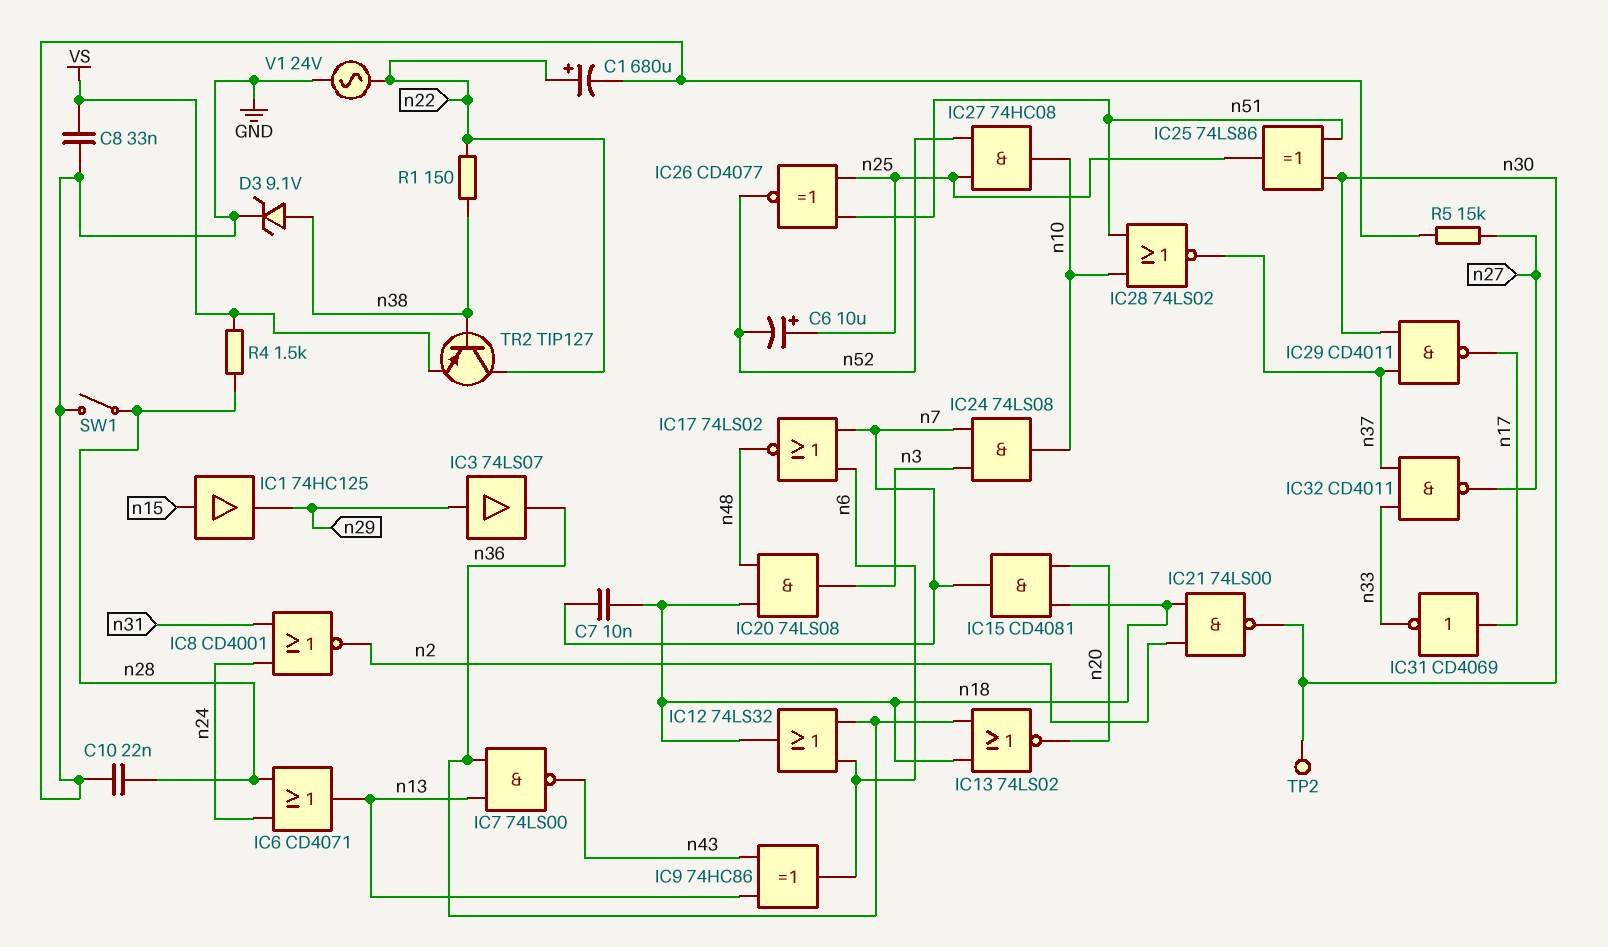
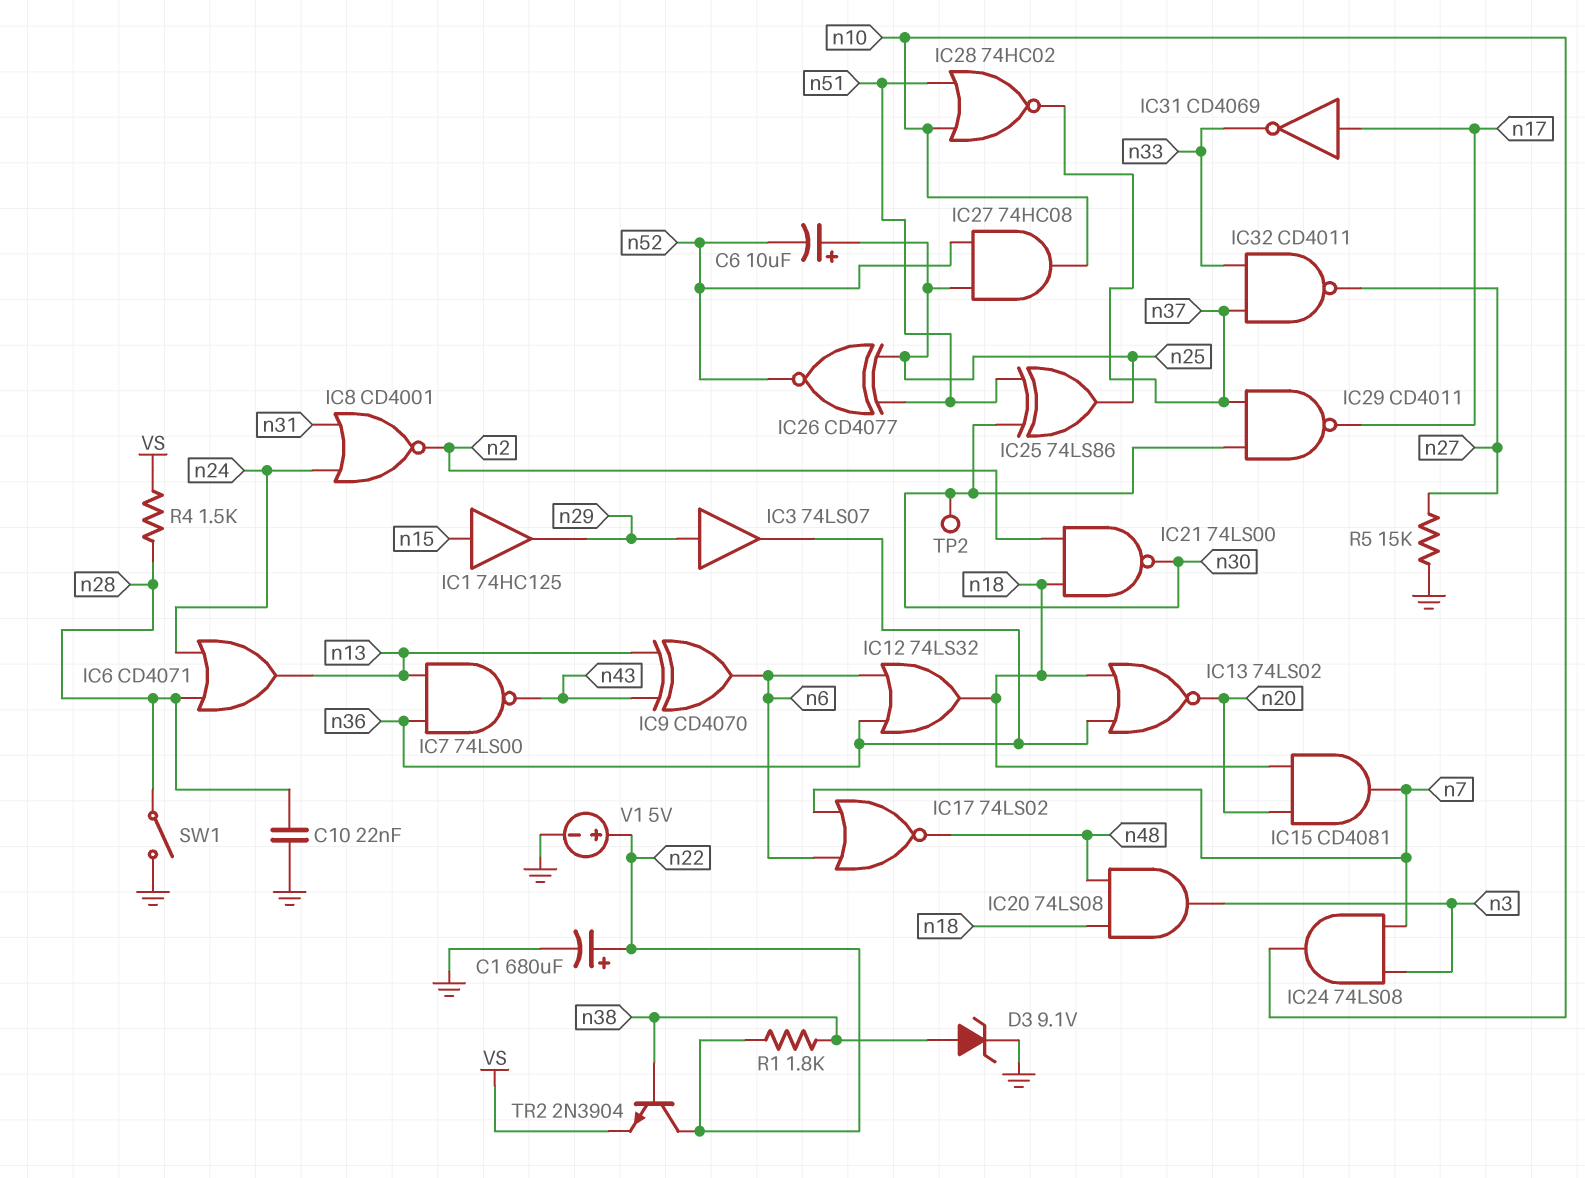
C7: 10nF (n7, n18) -> none
C8: 33nF (GND, VS) -> none
IC9: XOR 74HC86 (in n13, in n43, out n6) -> XOR CD4070 (in n13, in n43, out n6)
IC28: NOR 74LS02 (in n10, in n51, out n37) -> NOR 74HC02 (in n10, in n51, out n37)
R1: 150 (n22, n38) -> 1.8k (n22, n38)
TR2: PNP TIP127 (B n38, C n22, E VS) -> NPN 2N3904 (B n38, C n22, E VS)
V1: AC 24V (GND, n22) -> 5V (plus n22, minus GND)

